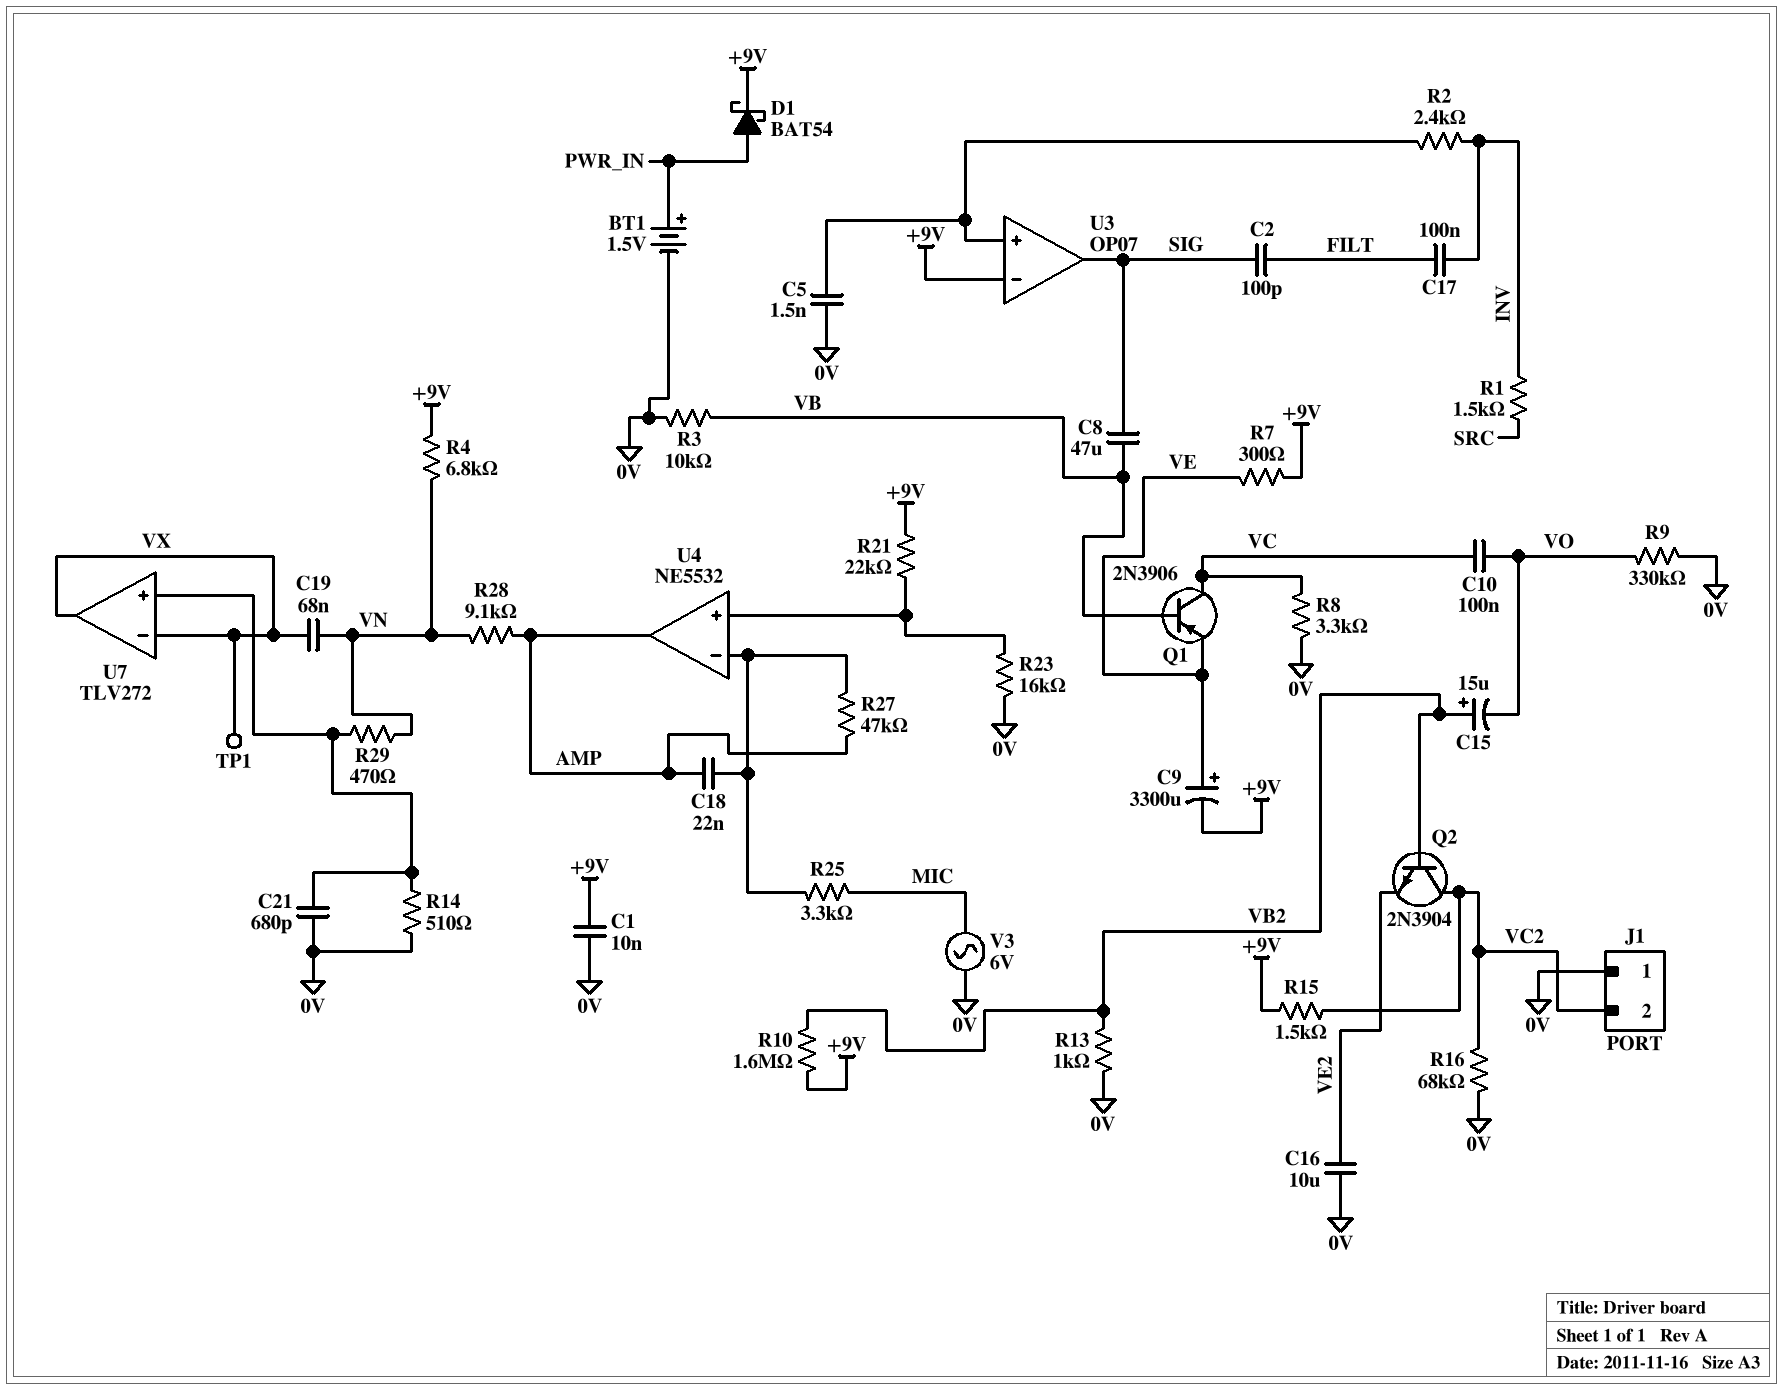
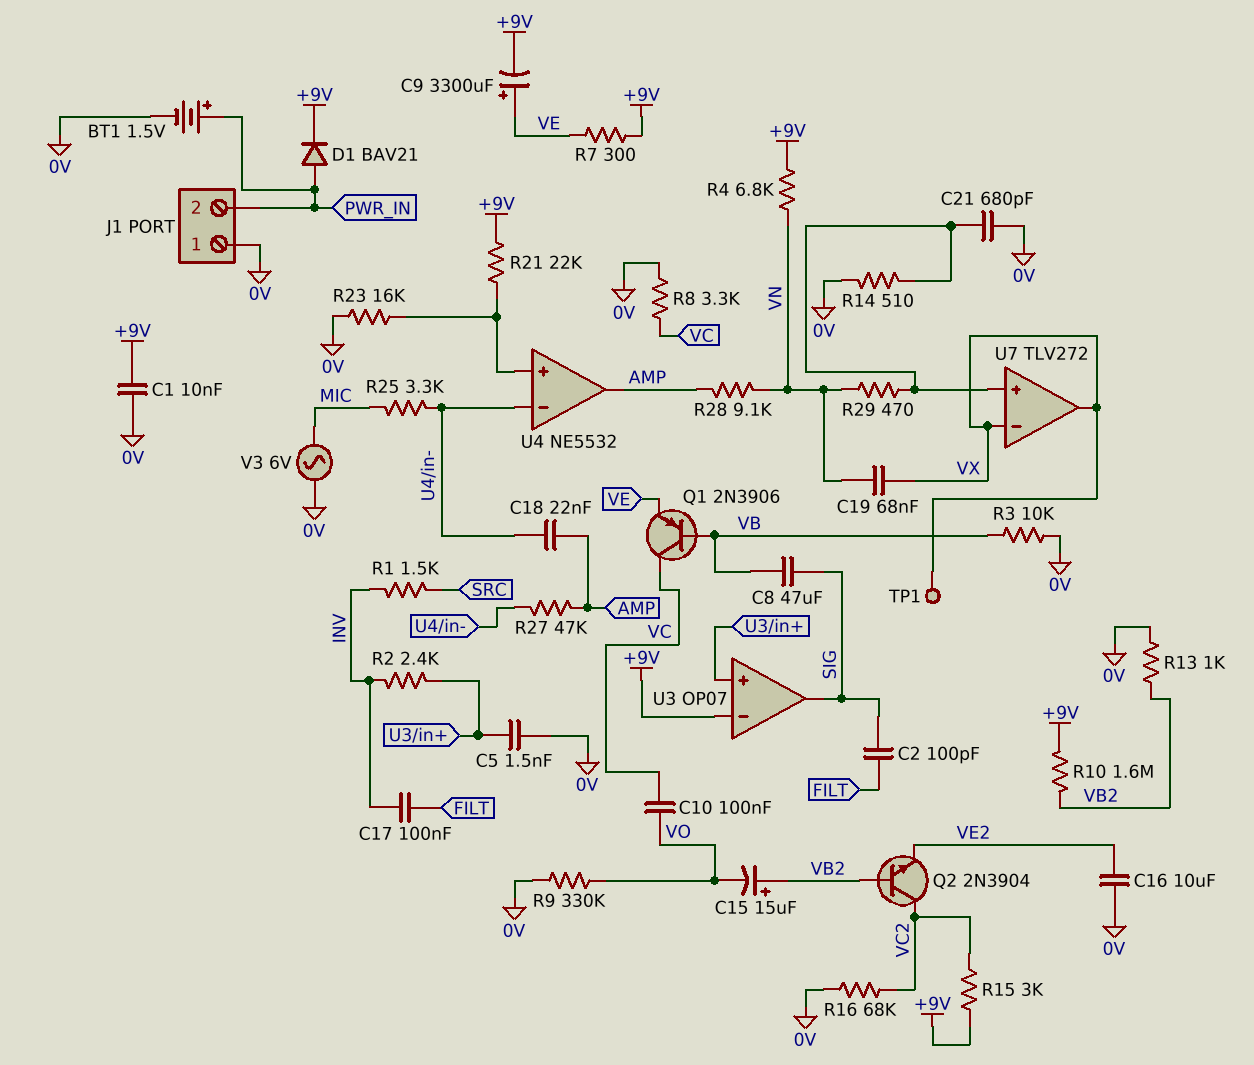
D1: schottky BAT54 (A PWR_IN, K +9V) -> diode BAV21 (A PWR_IN, K +9V)
J1 pin 2: VC2 -> PWR_IN
R15: 1.5k (+9V, VC2) -> 3k (+9V, VC2)

